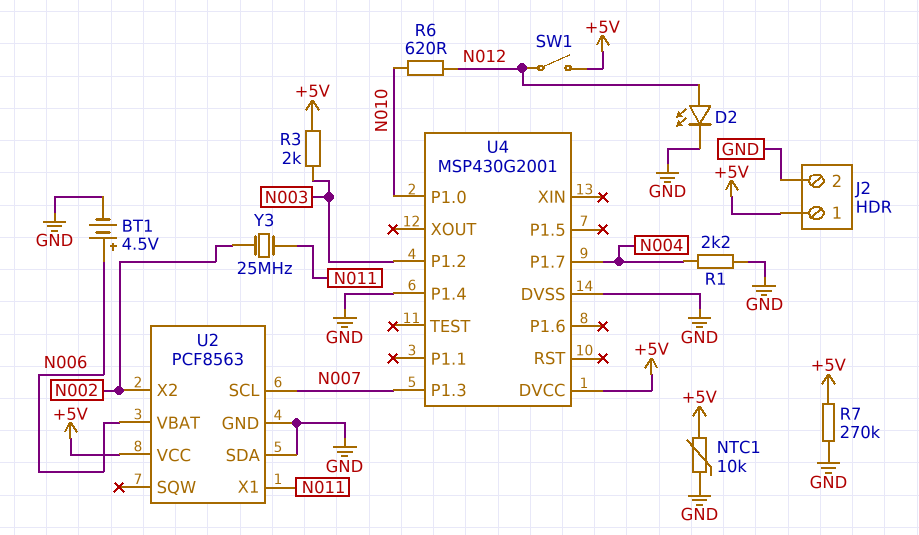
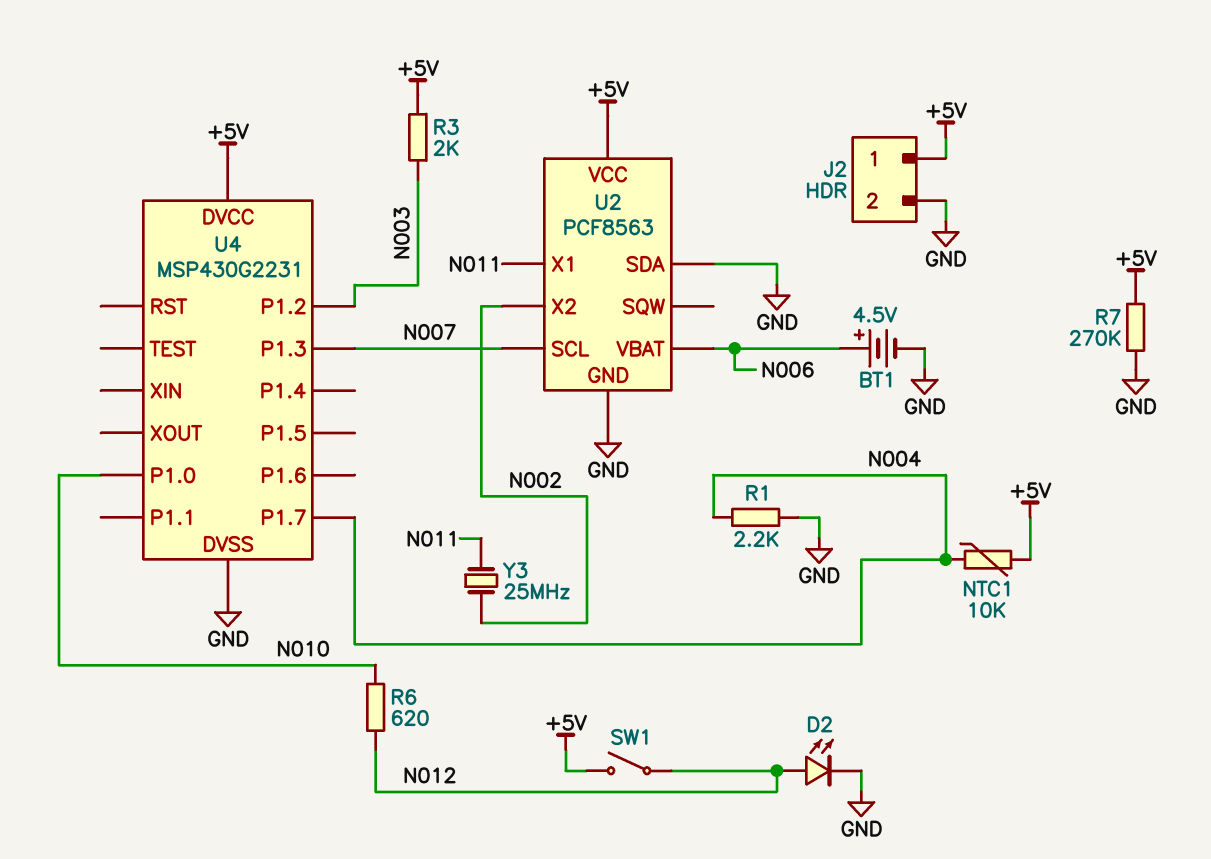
NTC1: 10k (+5V, GND) -> 10k (+5V, N004)
U4: MSP430G2001 -> MSP430G2231
U4 pin P1.4: GND -> none

